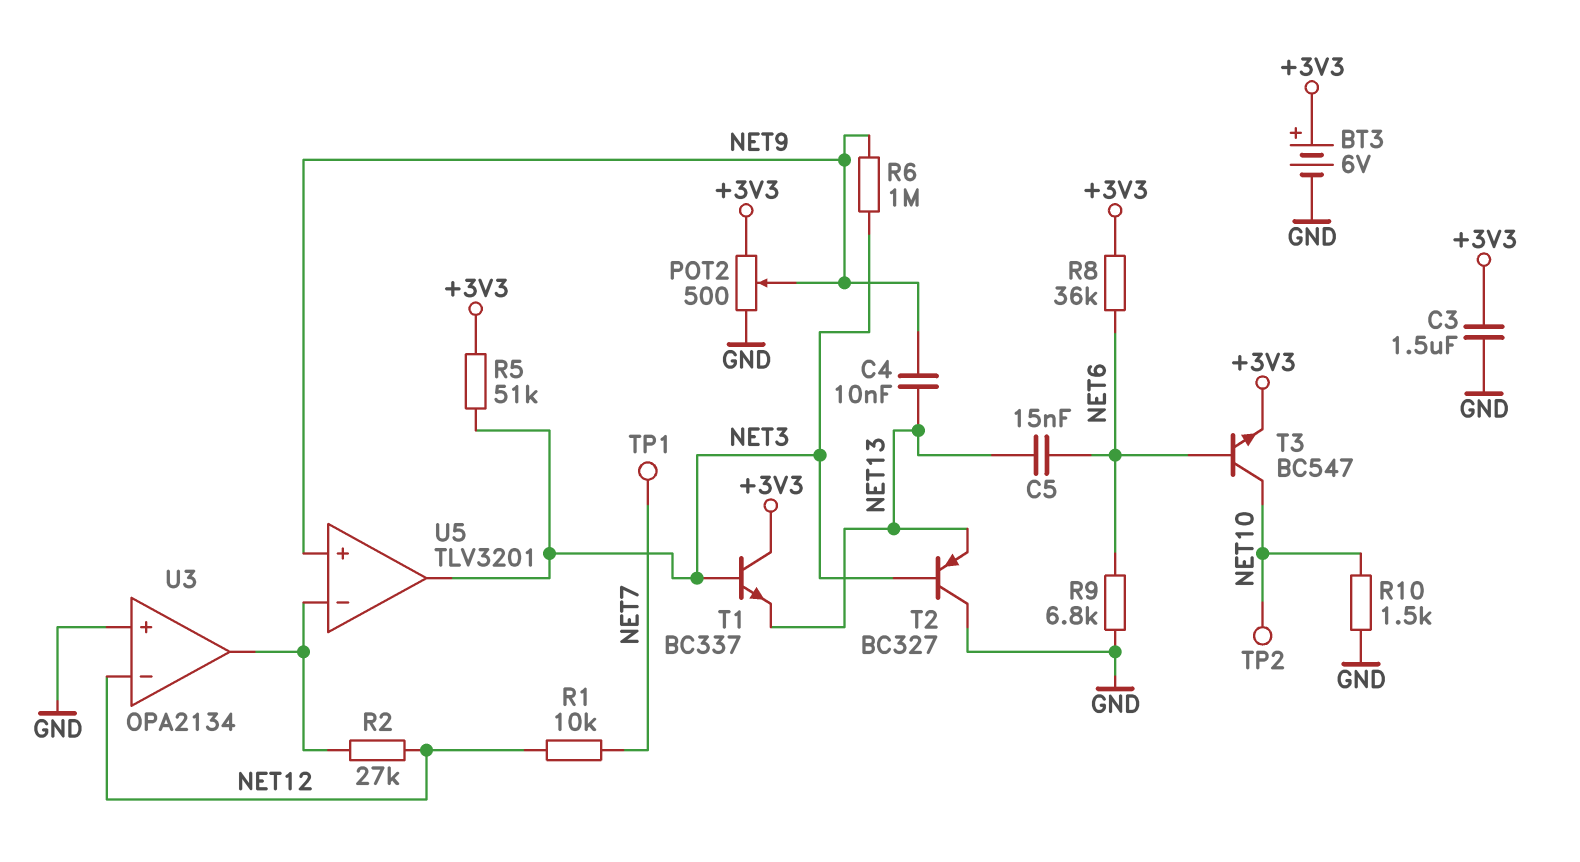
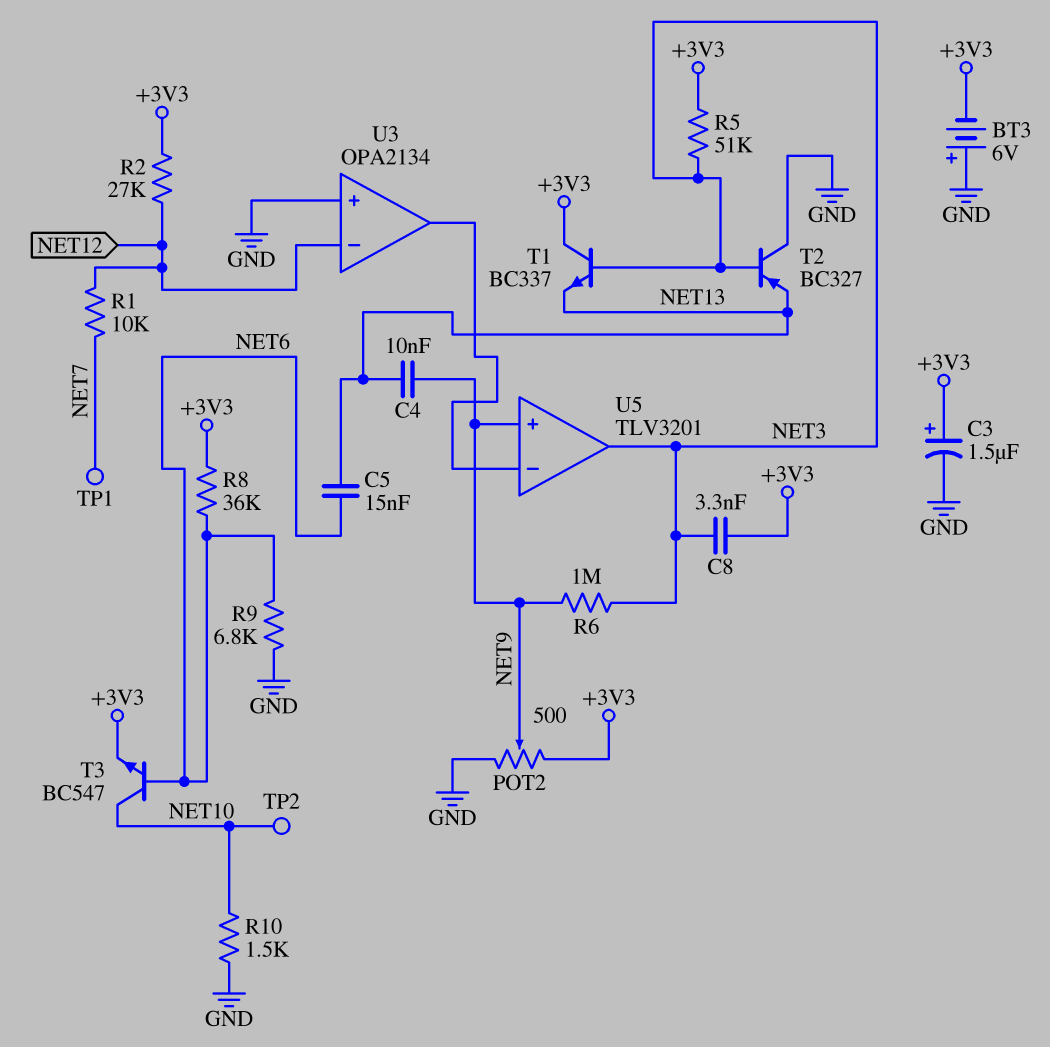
BT3: 6V (plus +3V3, minus GND) -> 6V (plus GND, minus +3V3)
C3: 1.5uF (+3V3, GND) -> 1.5uF (plus +3V3, minus GND)
C8: none -> 3.3nF (+3V3, NET3)
R2: 27k (NET12, U3/out) -> 27k (+3V3, NET12)

